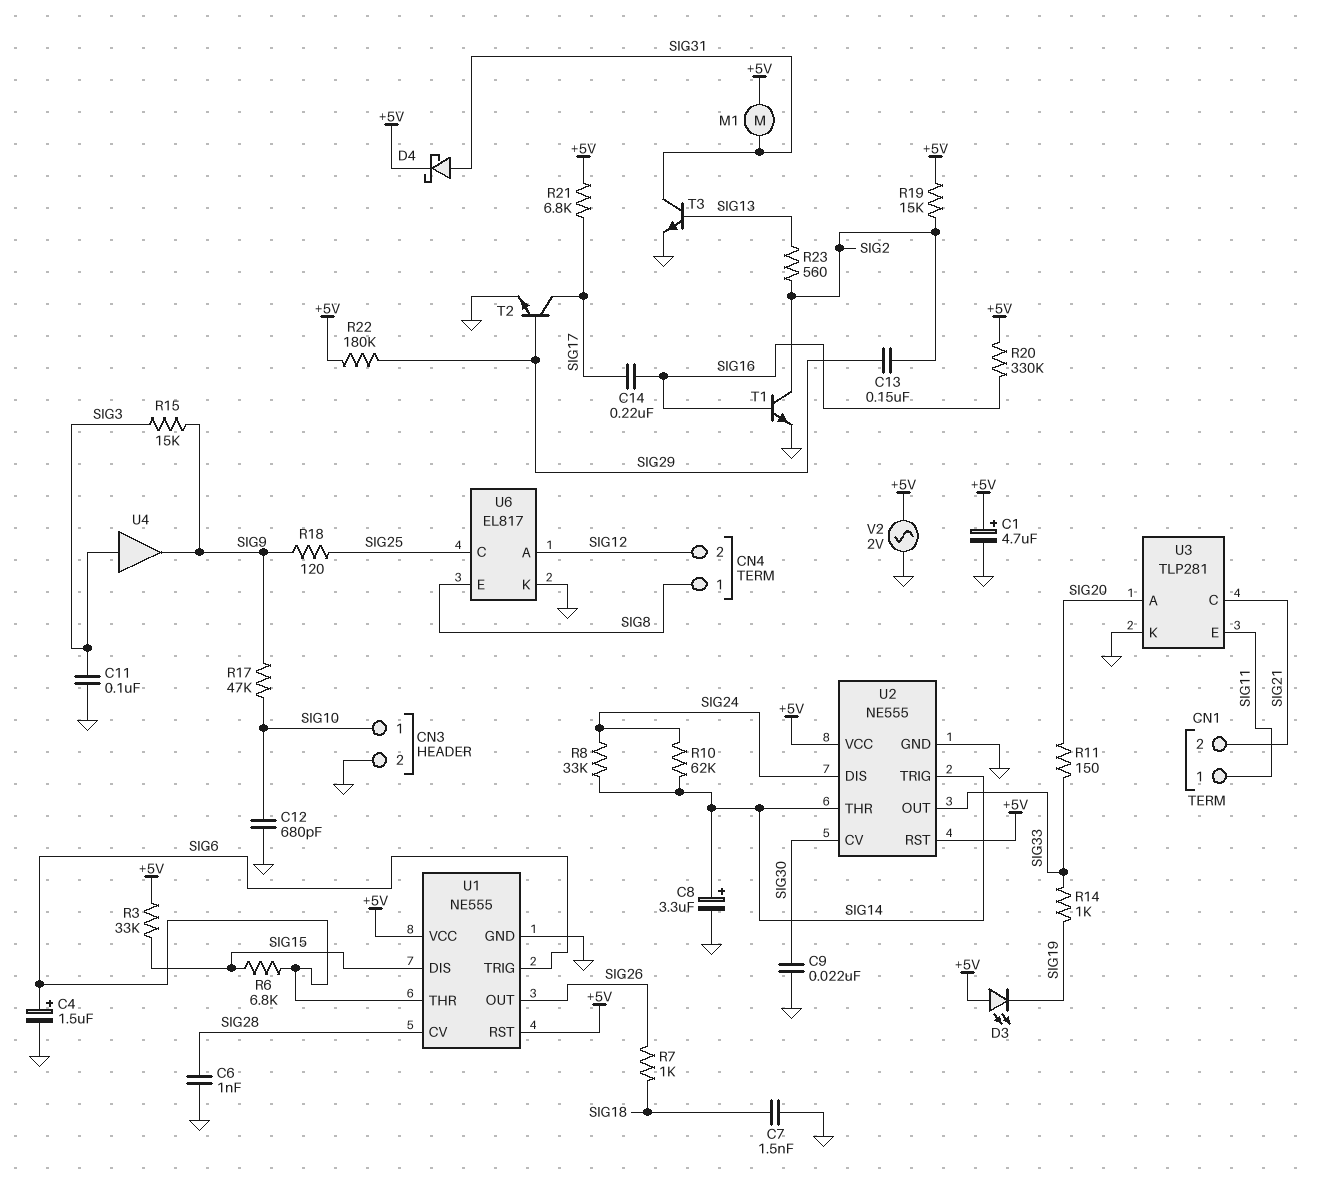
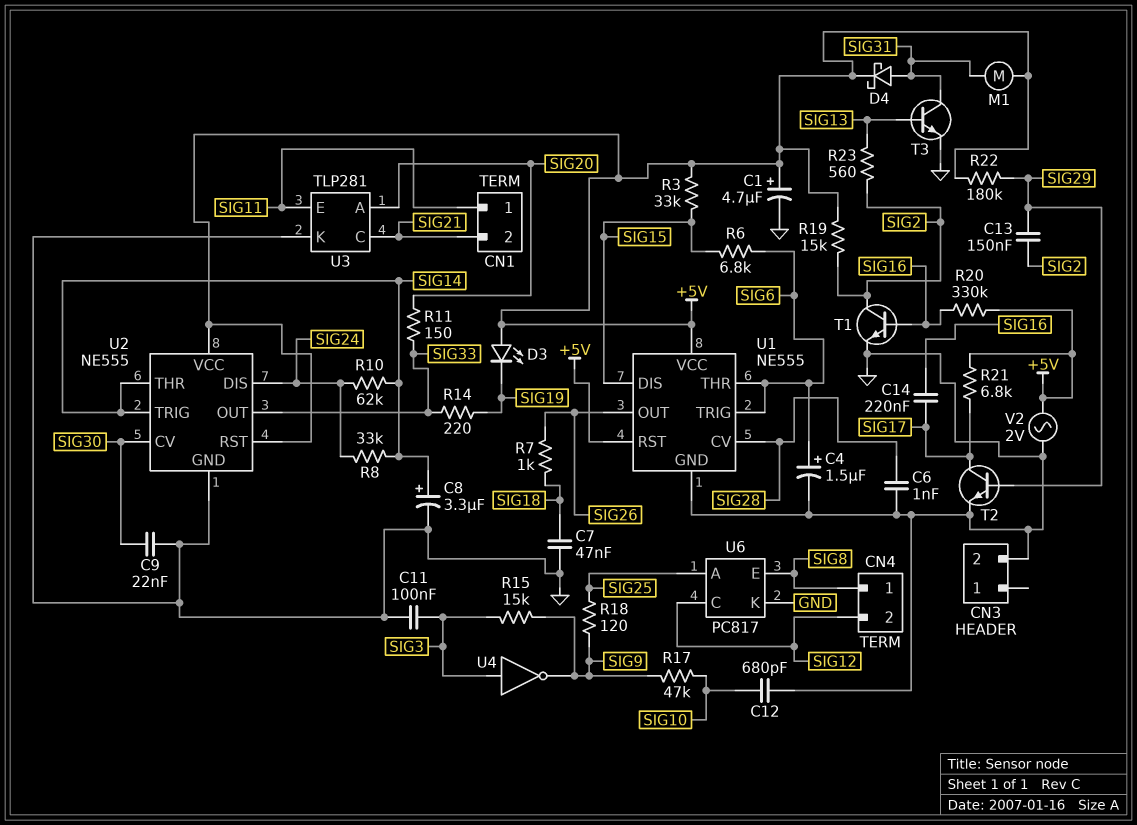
C7: 1.5nF (GND, SIG18) -> 47nF (GND, SIG18)
CN3 pin 1: SIG10 -> none
R14: 1k (SIG19, SIG33) -> 220 (SIG19, SIG33)
U4: buffer (in SIG3, out SIG9) -> NOT (in SIG3, out SIG9)
U6: EL817 -> PC817
U6 pin A: SIG12 -> SIG25
U6 pin C: SIG25 -> SIG12

